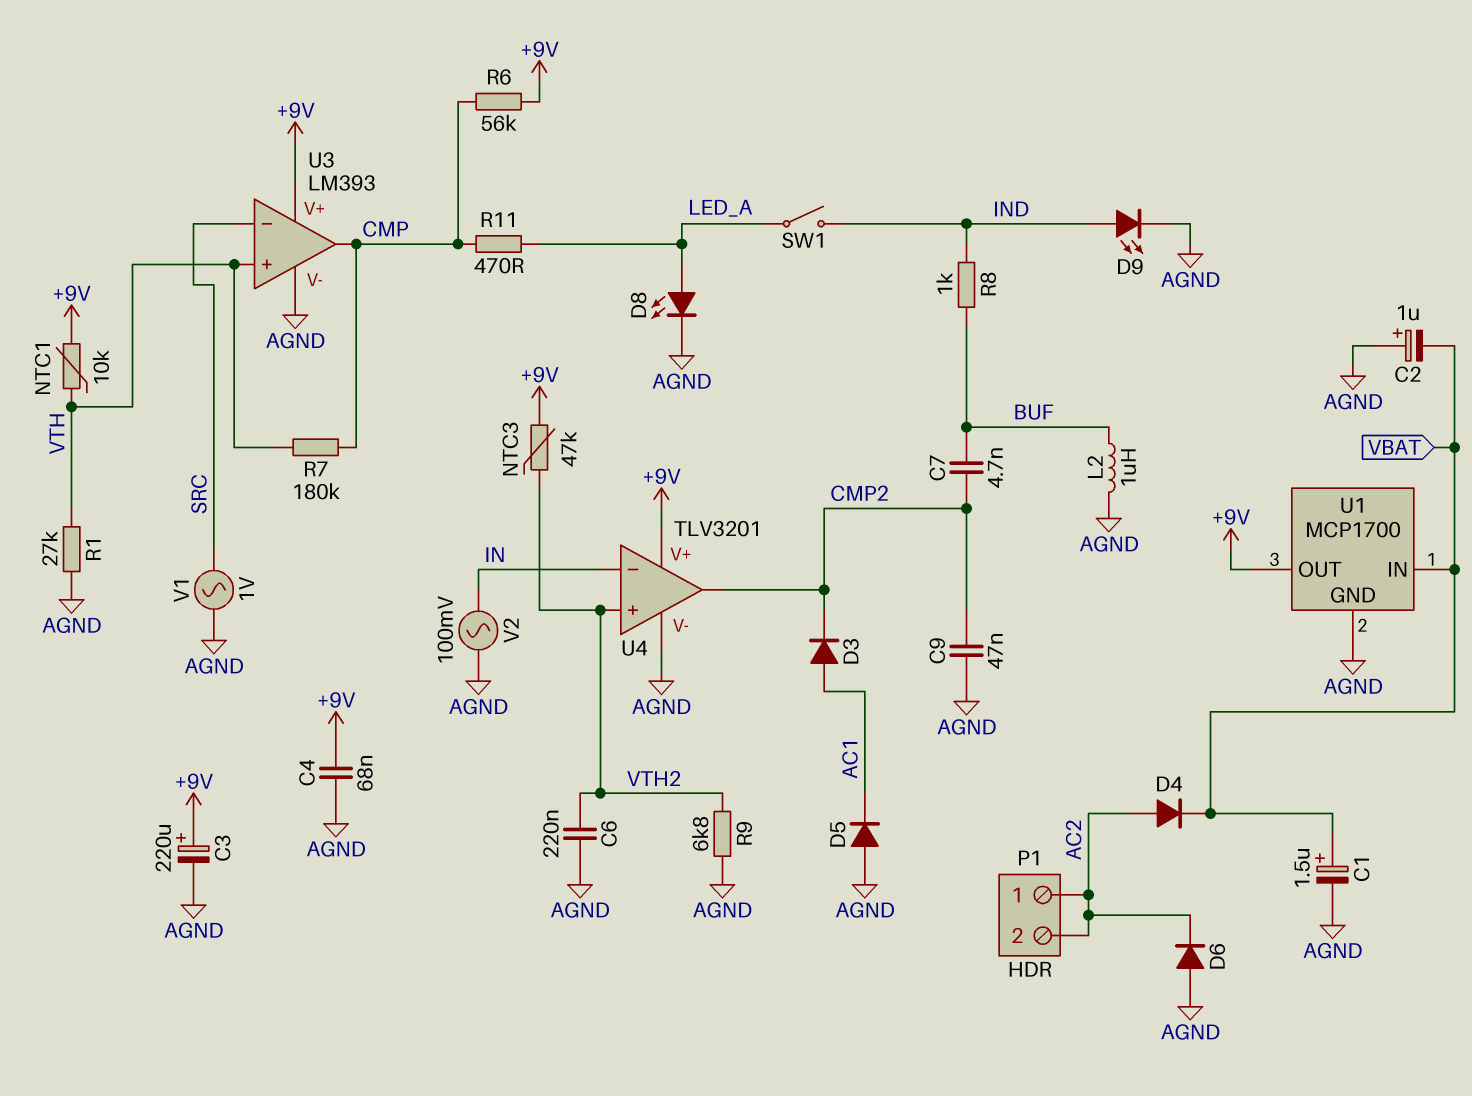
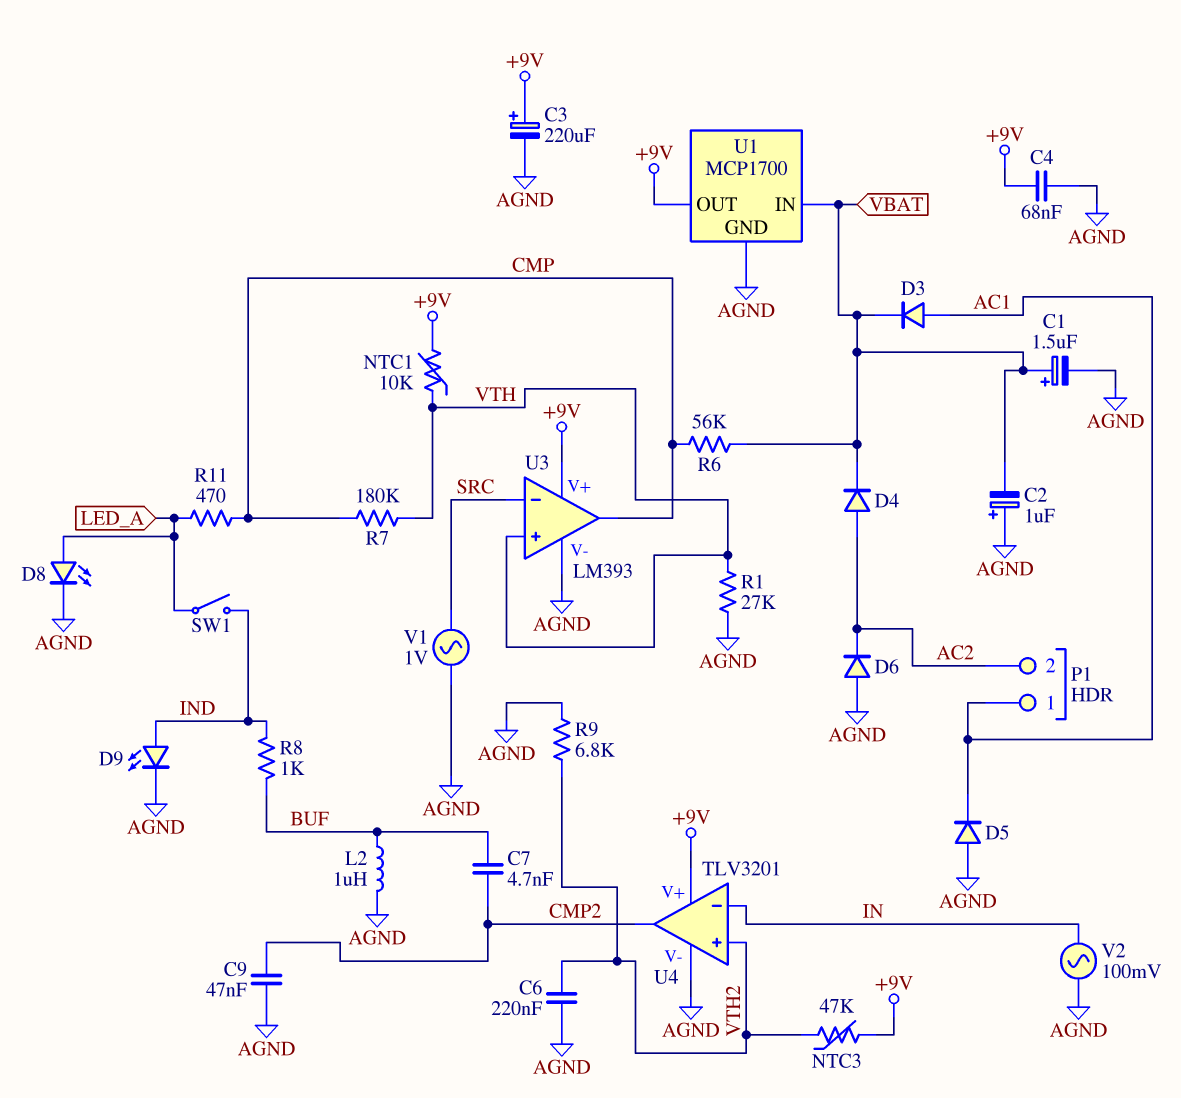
D3: diode (A AC1, K CMP2) -> diode (A AC1, K VBAT)
P1 pin 1: AC2 -> AC1
R6: 56k (+9V, CMP) -> 56k (CMP, VBAT)

